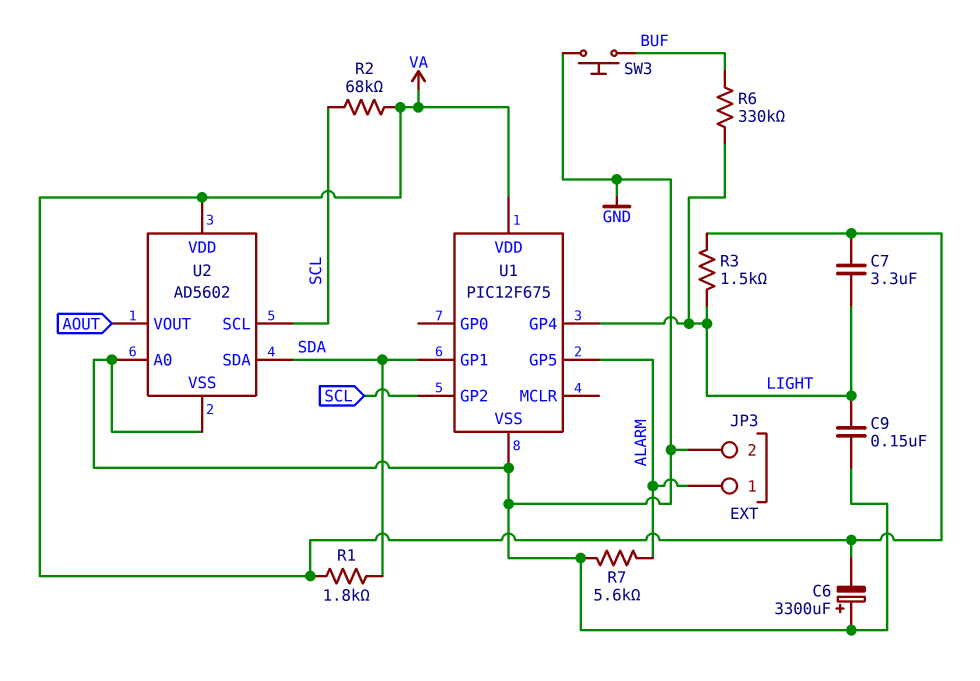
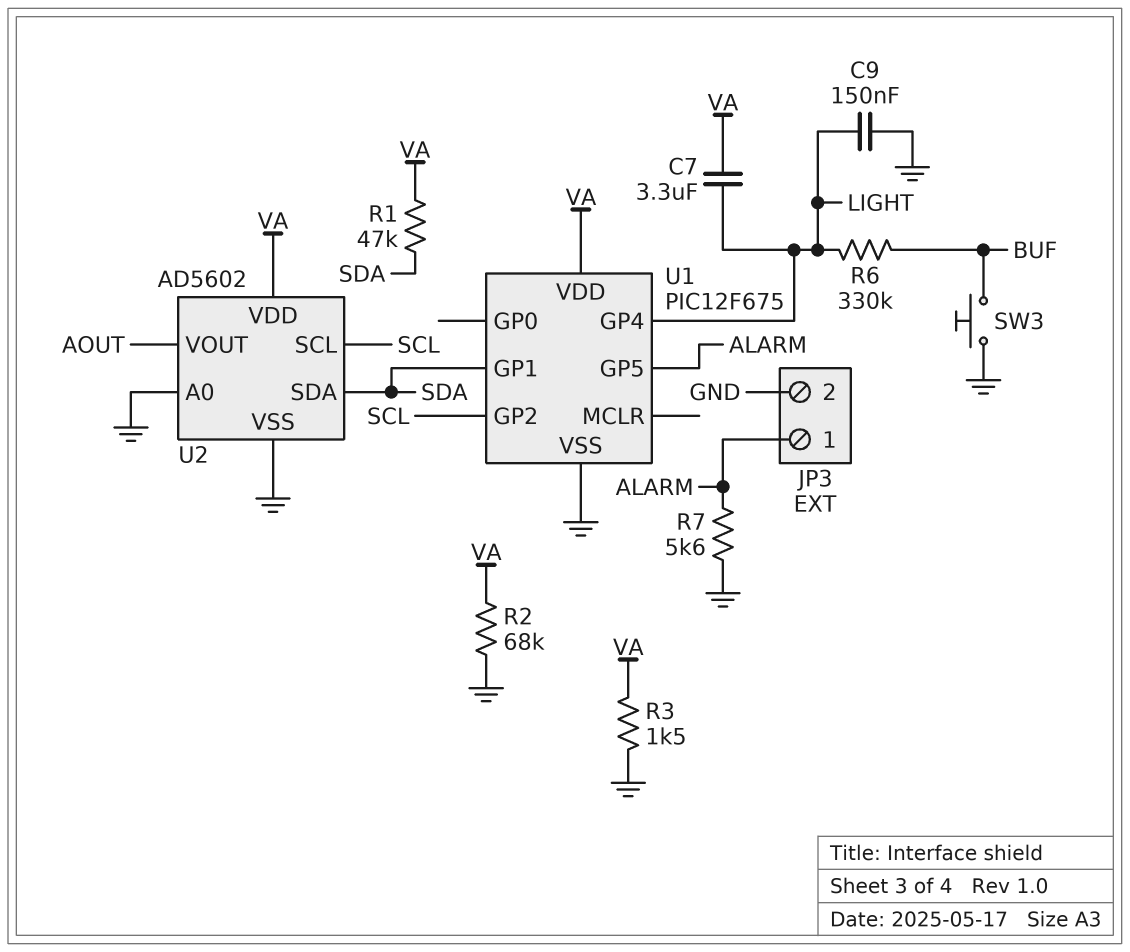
C6: 3300uF (plus GND, minus VA) -> none
R1: 1.8k (SDA, VA) -> 47k (SDA, VA)
R2: 68k (SCL, VA) -> 68k (GND, VA)
R3: 1.5k (LIGHT, VA) -> 1.5k (GND, VA)

